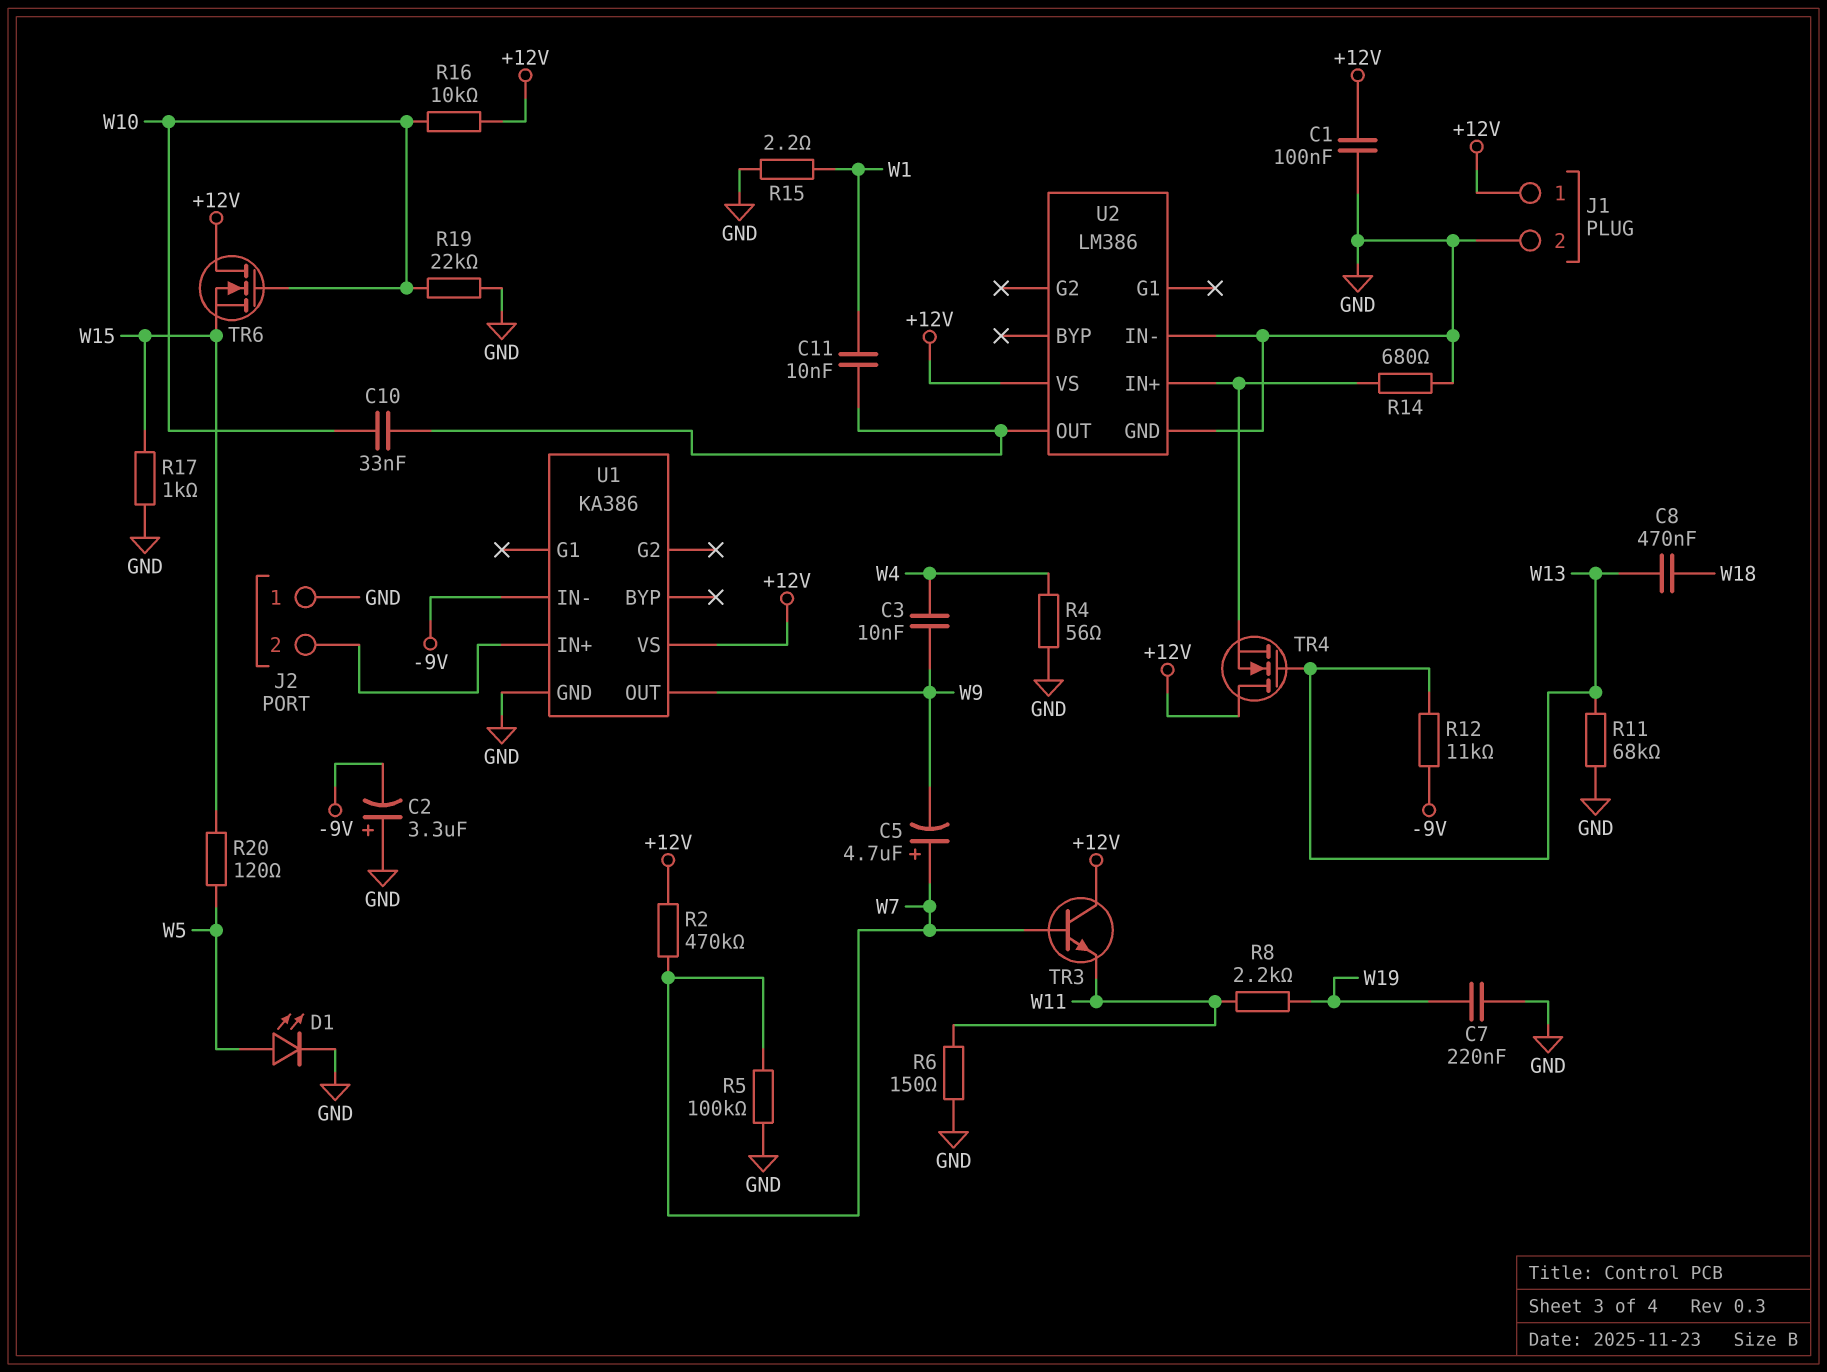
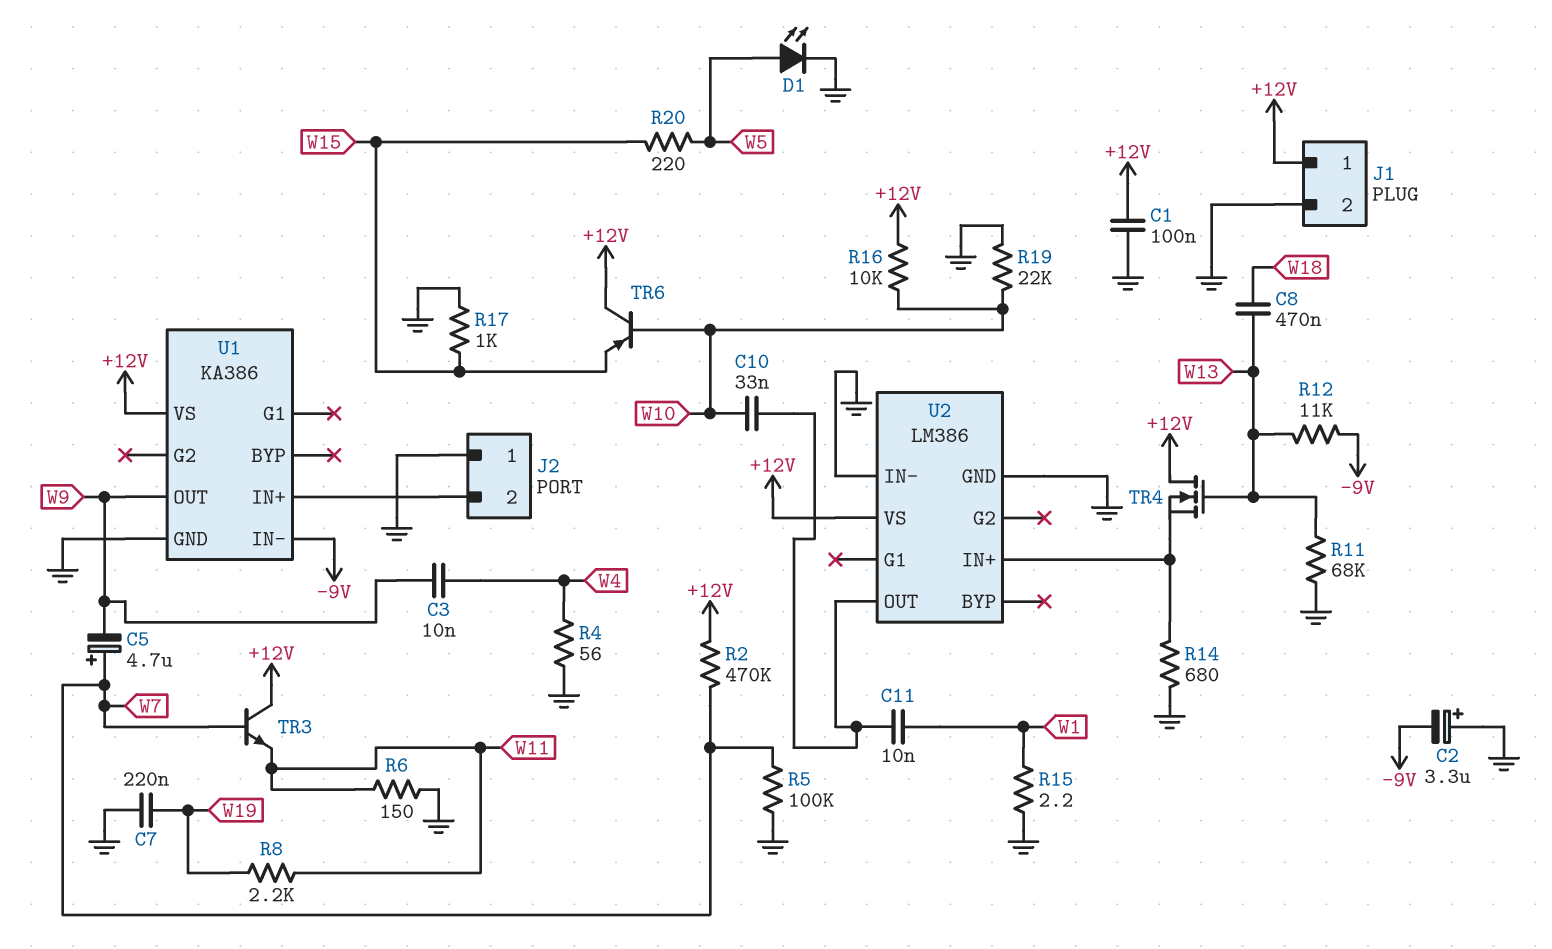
R20: 120 (W5, W15) -> 220 (W5, W15)
TR6: NMOS (G W10, D +12V, S W15) -> PNP (B W10, C +12V, E W15)

